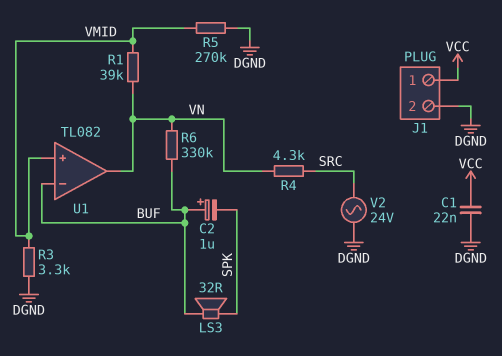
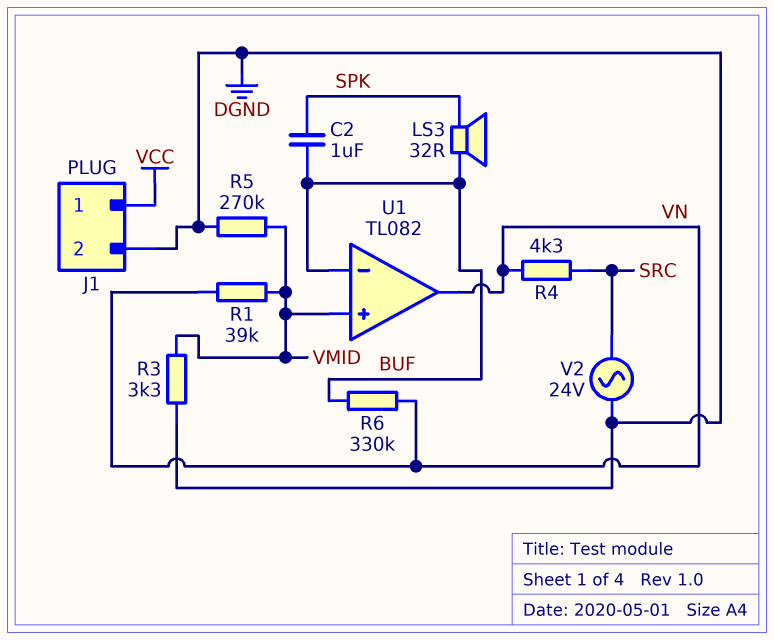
C1: 22nF (DGND, VCC) -> none
C2: 1uF (plus BUF, minus SPK) -> 1uF (BUF, SPK)

